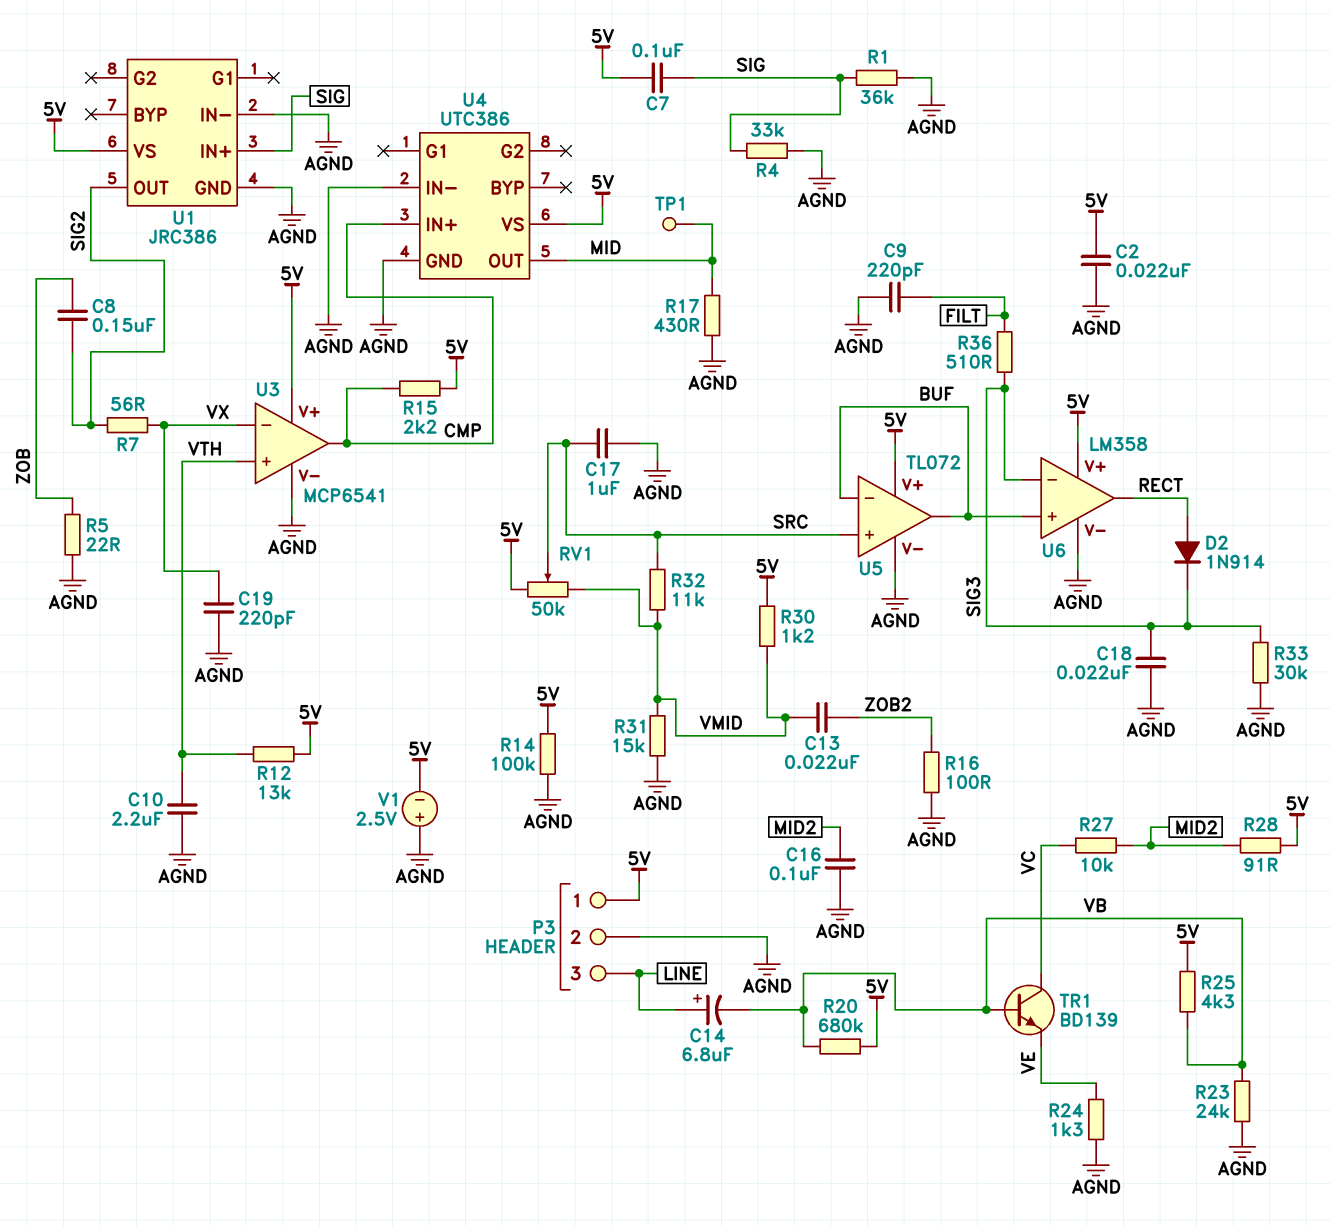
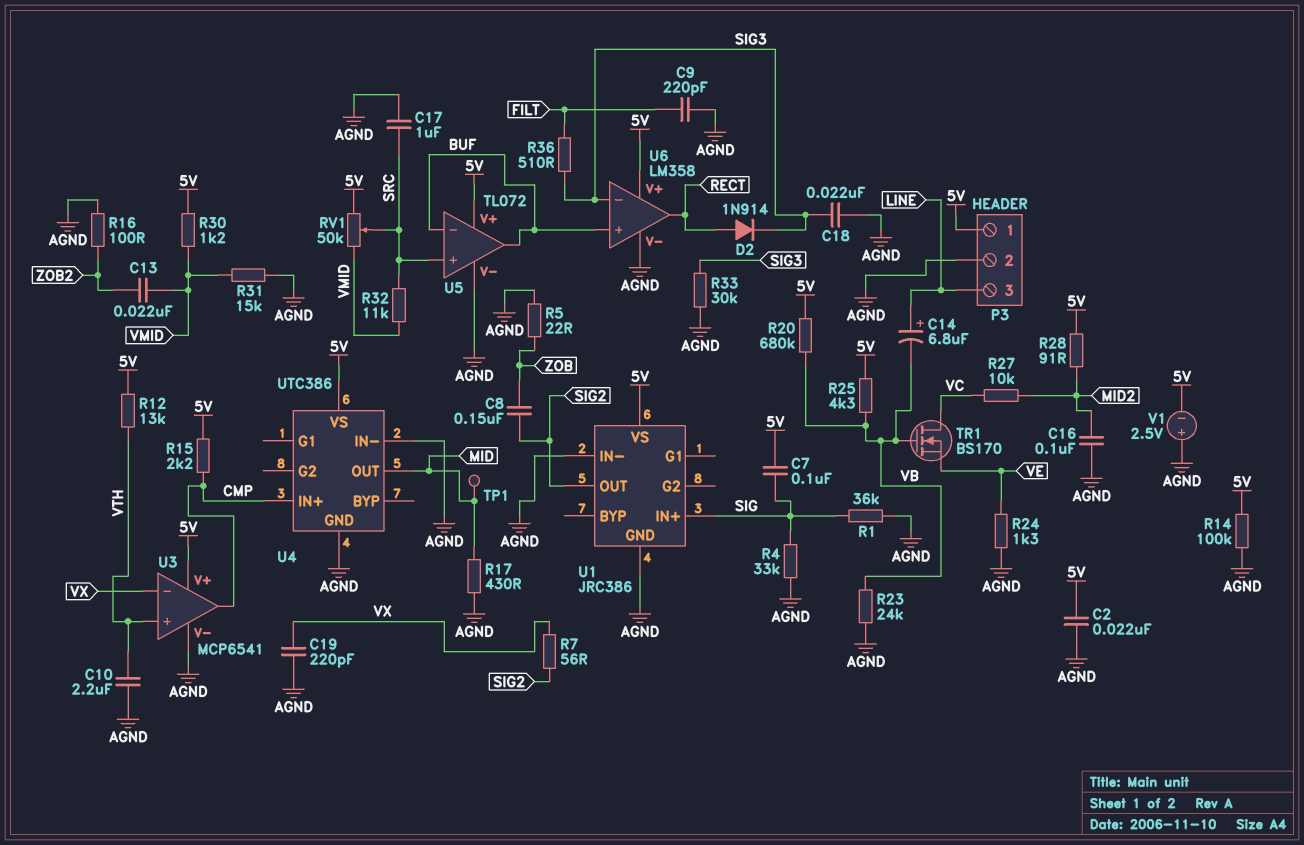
TR1: NPN BD139 (B VB, C VC, E VE) -> NMOS BS170 (G VB, D VC, S VE)

